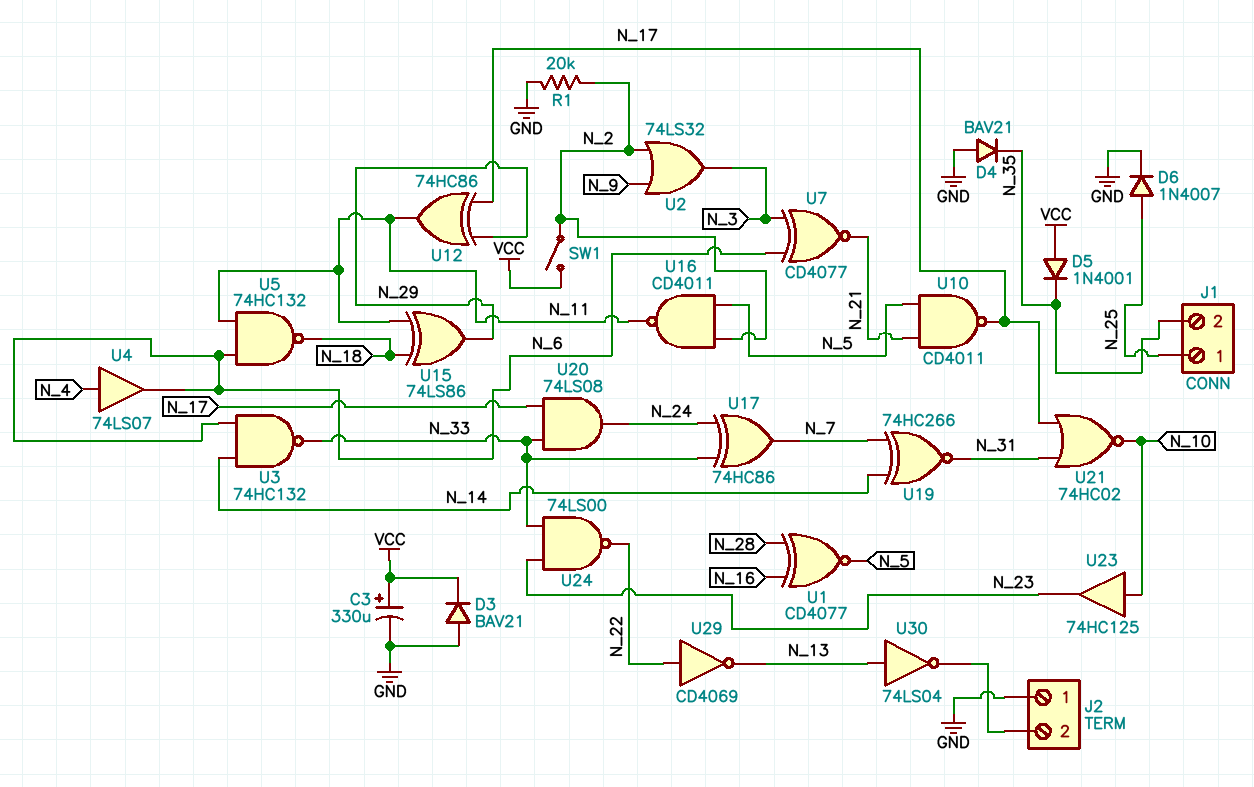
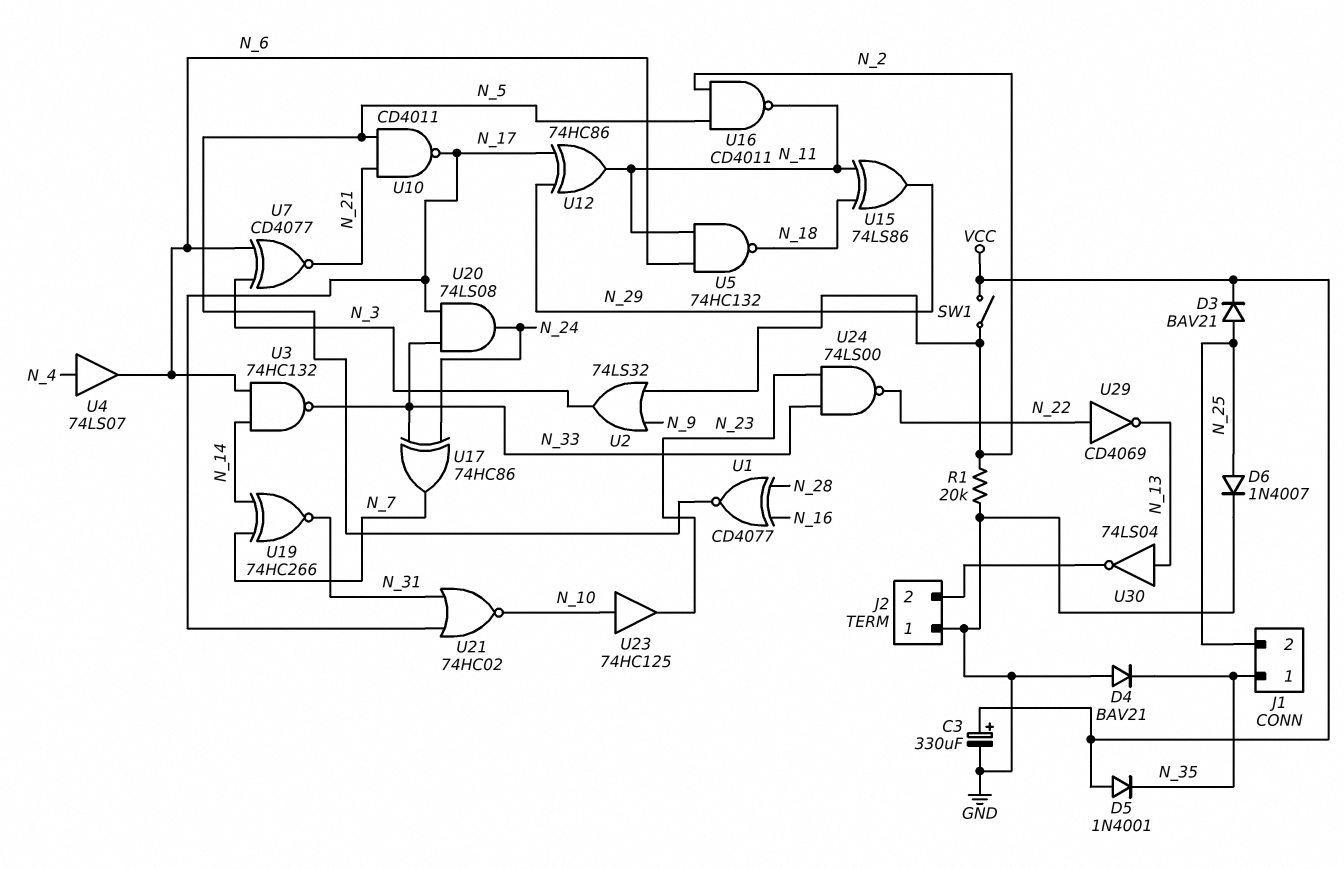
D3: diode BAV21 (A GND, K VCC) -> diode BAV21 (A N_25, K VCC)
J1 pin 1: N_25 -> N_35
J1 pin 2: N_35 -> N_25

